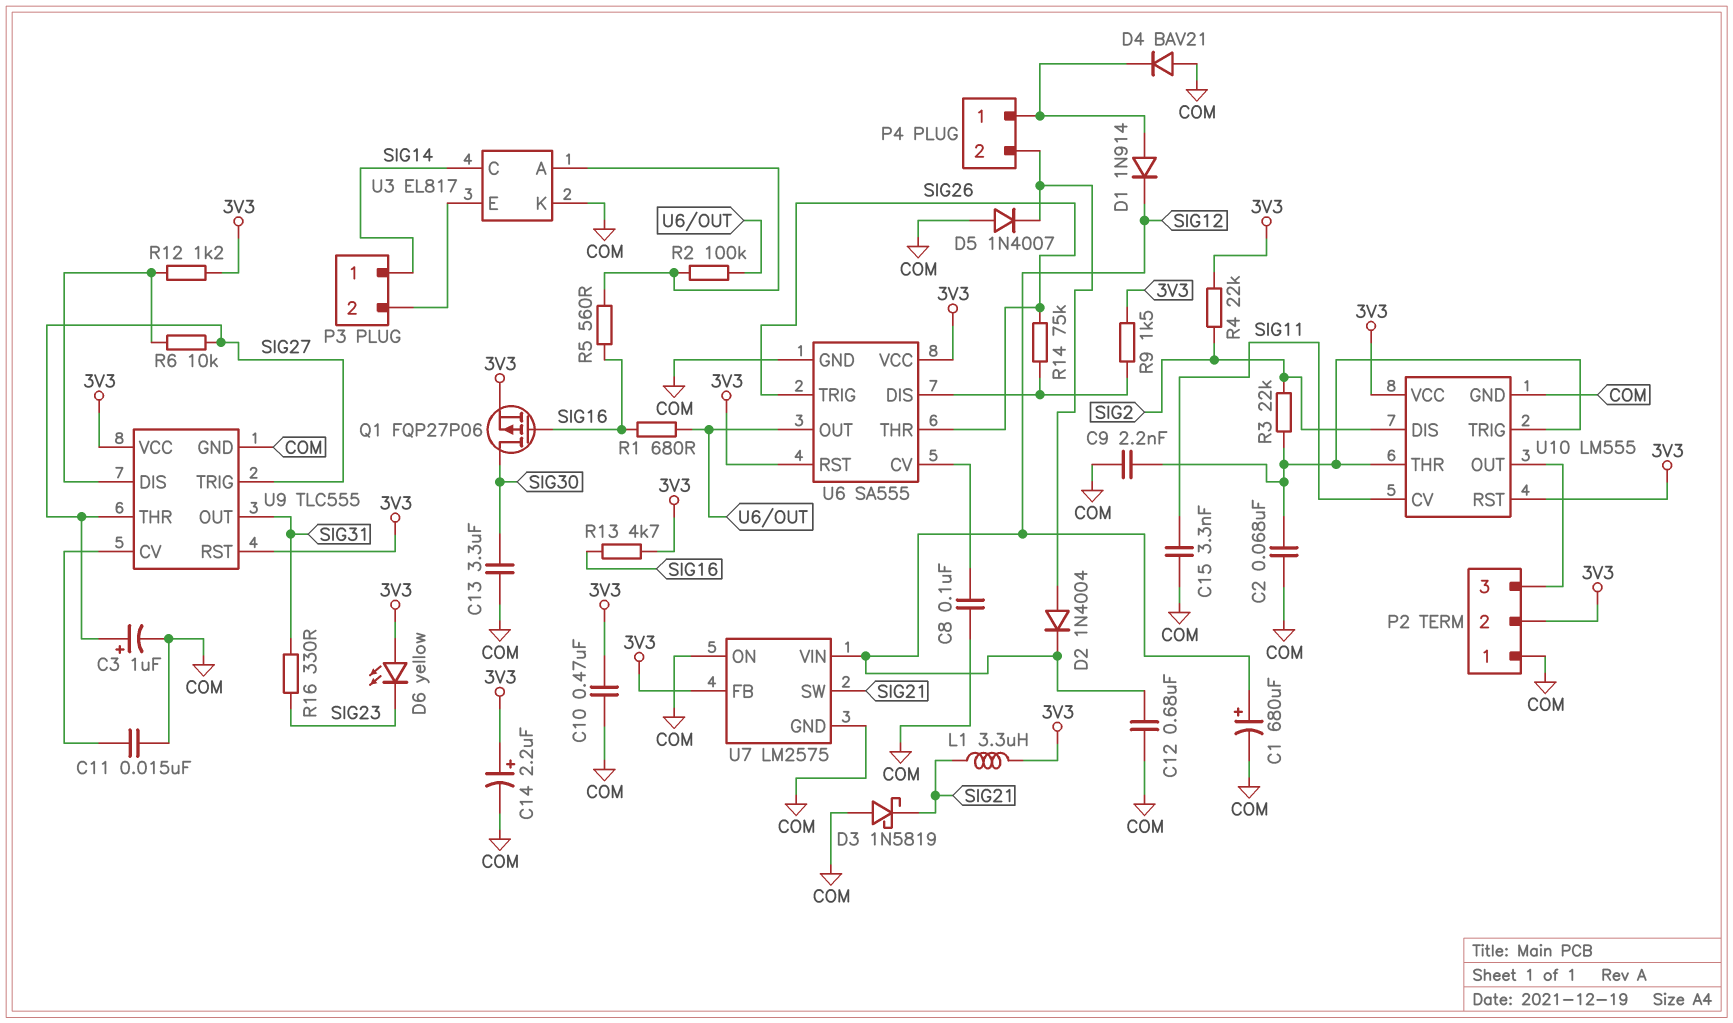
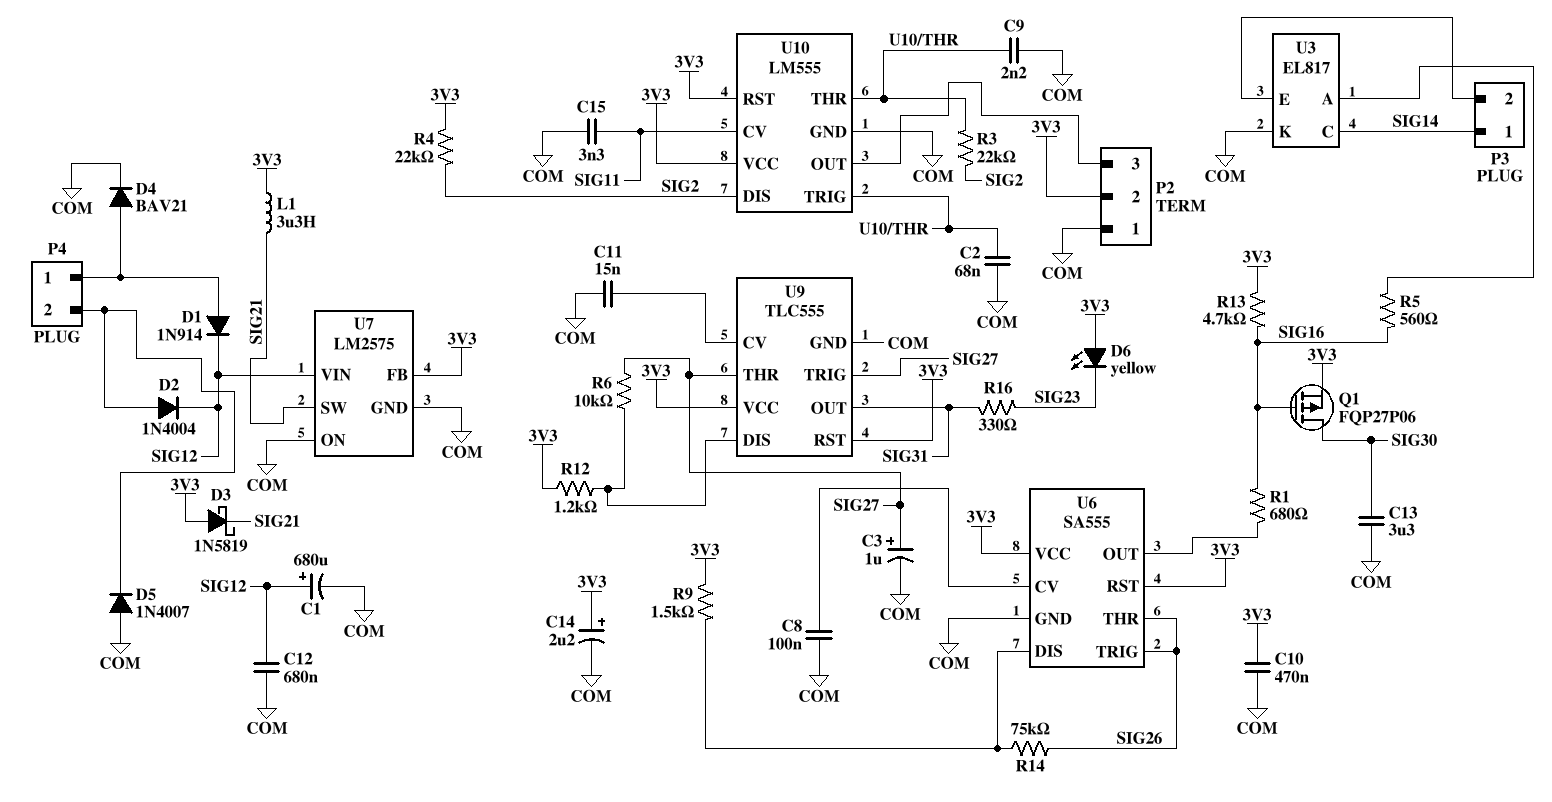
D3: schottky 1N5819 (A COM, K SIG21) -> schottky 1N5819 (A 3V3, K SIG21)
D4: diode BAV21 (A COM, K P4/1) -> diode BAV21 (A P4/1, K COM)
R2: 100k (U3/A, U6/OUT) -> none

